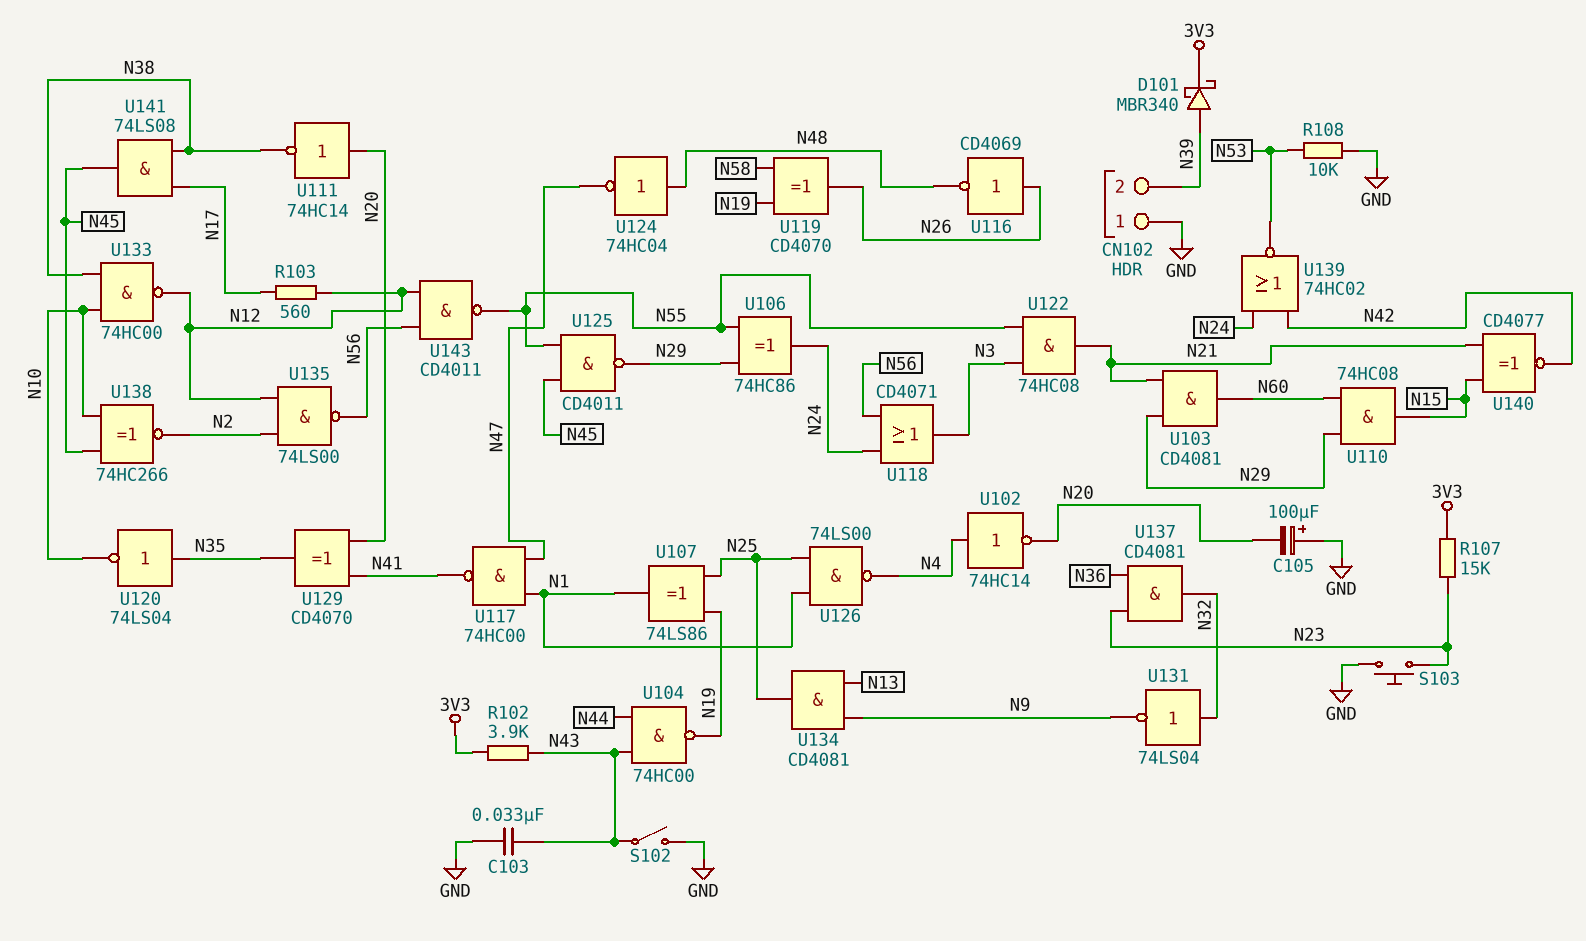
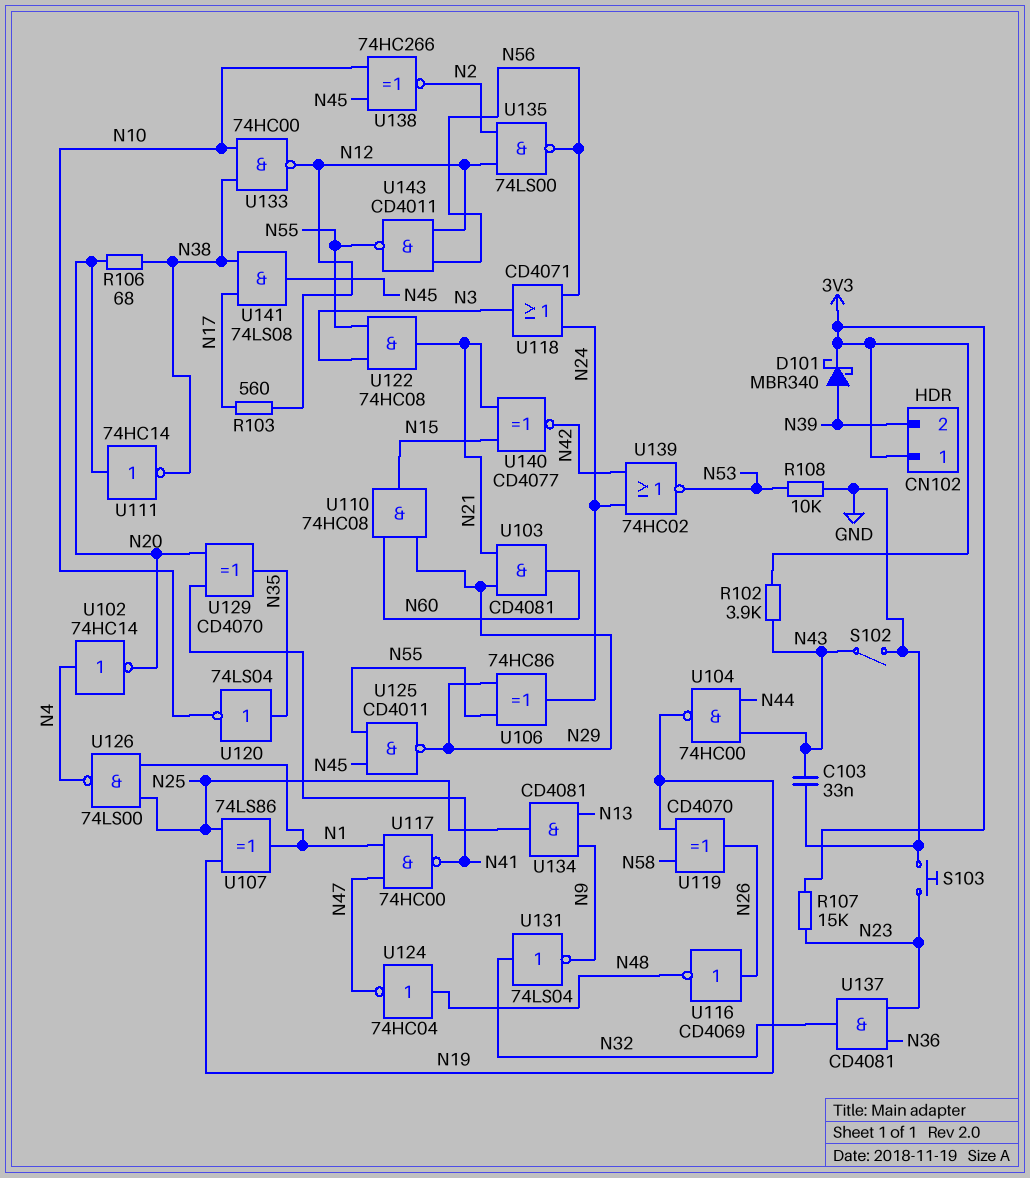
C105: 100uF (plus GND, minus N20) -> none
CN102 pin 1: GND -> 3V3
R106: none -> 68 (N20, N38)

